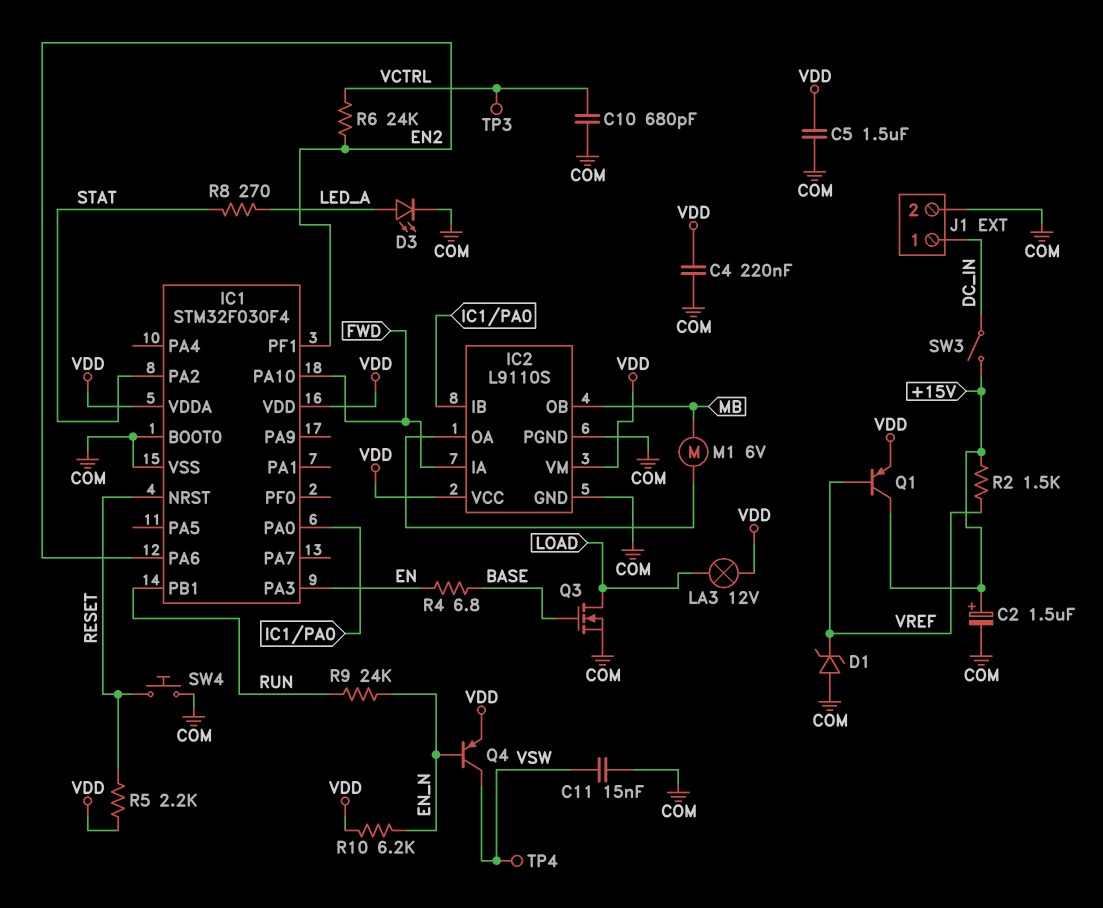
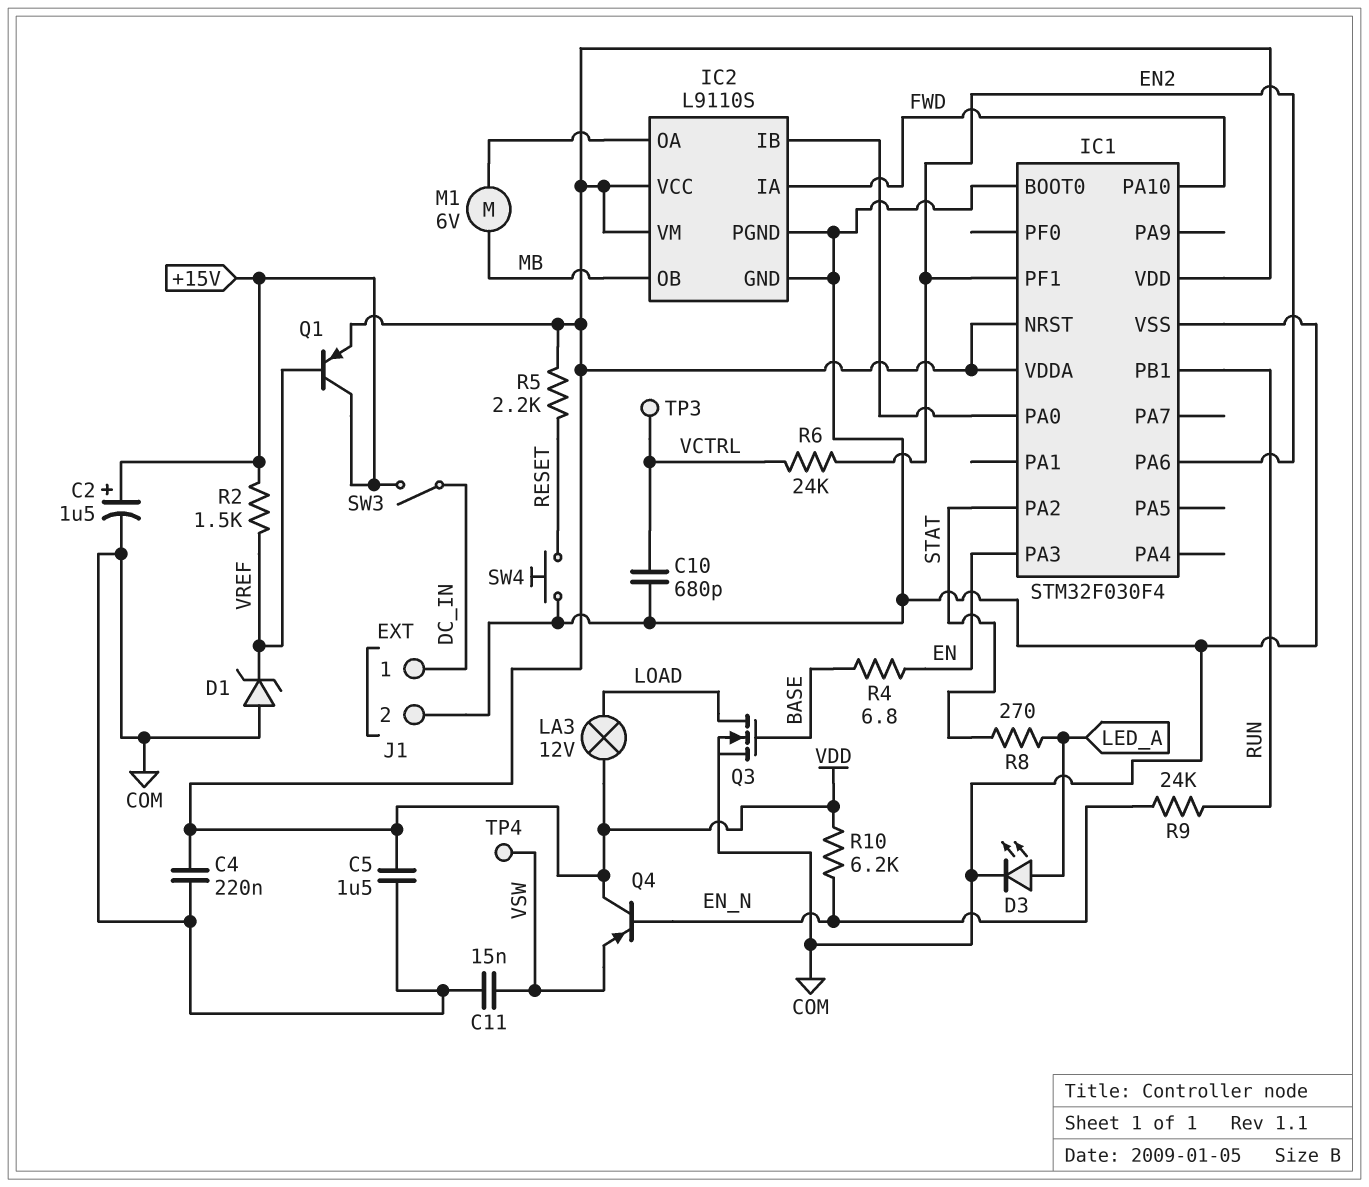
IC1 pin NRST: RESET -> VDD
Q4: PNP (B EN_N, C VSW, E VDD) -> PNP (B EN_N, C VDD, E VSW)

